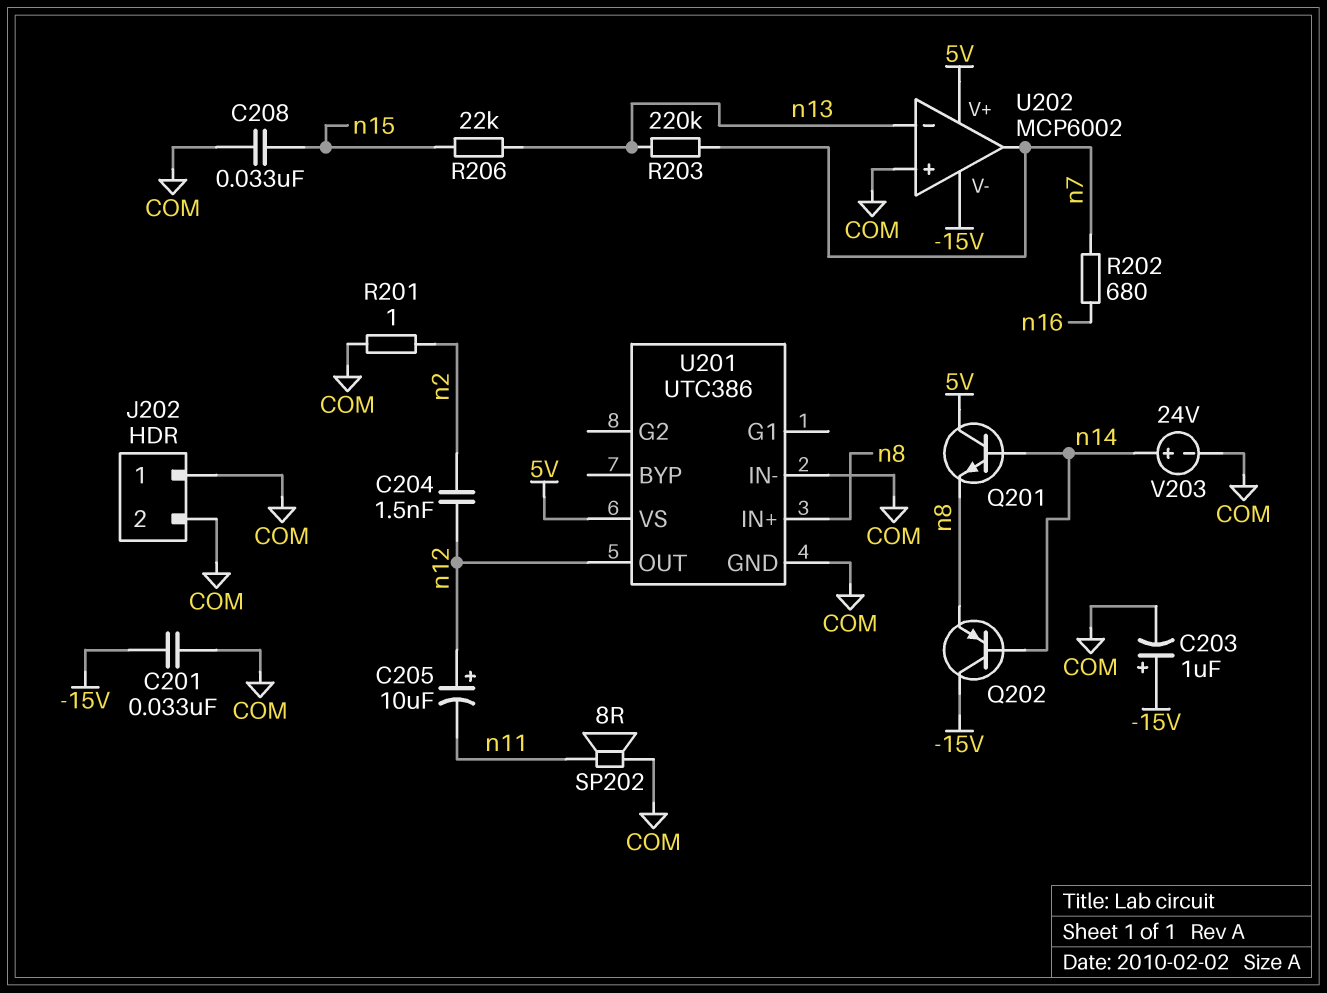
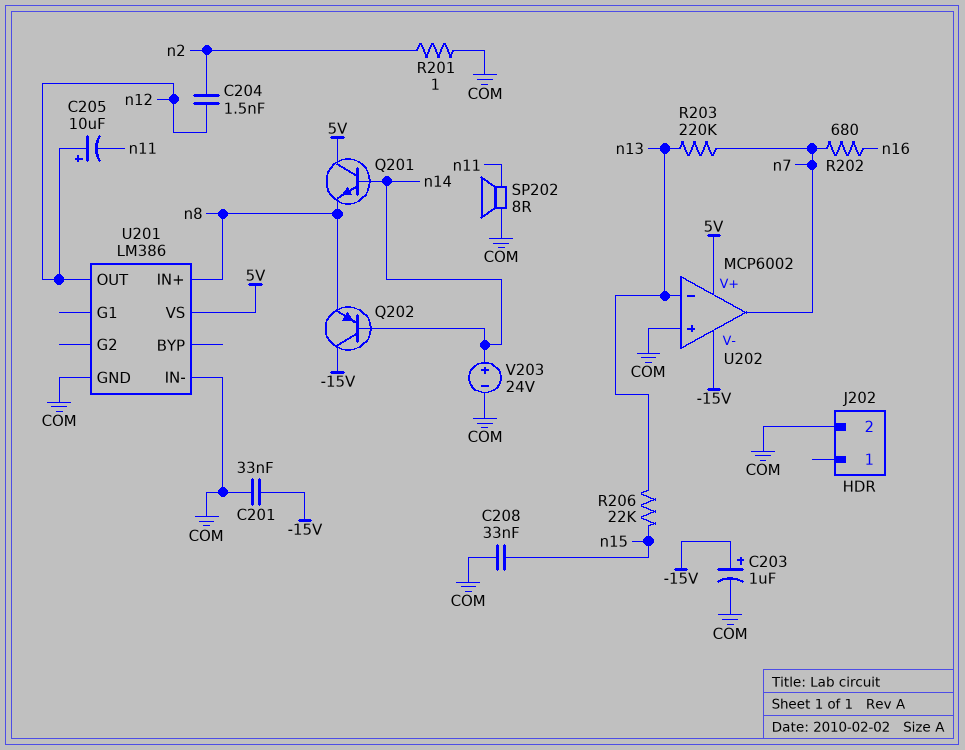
J202 pin 1: COM -> none
U201: UTC386 -> LM386

